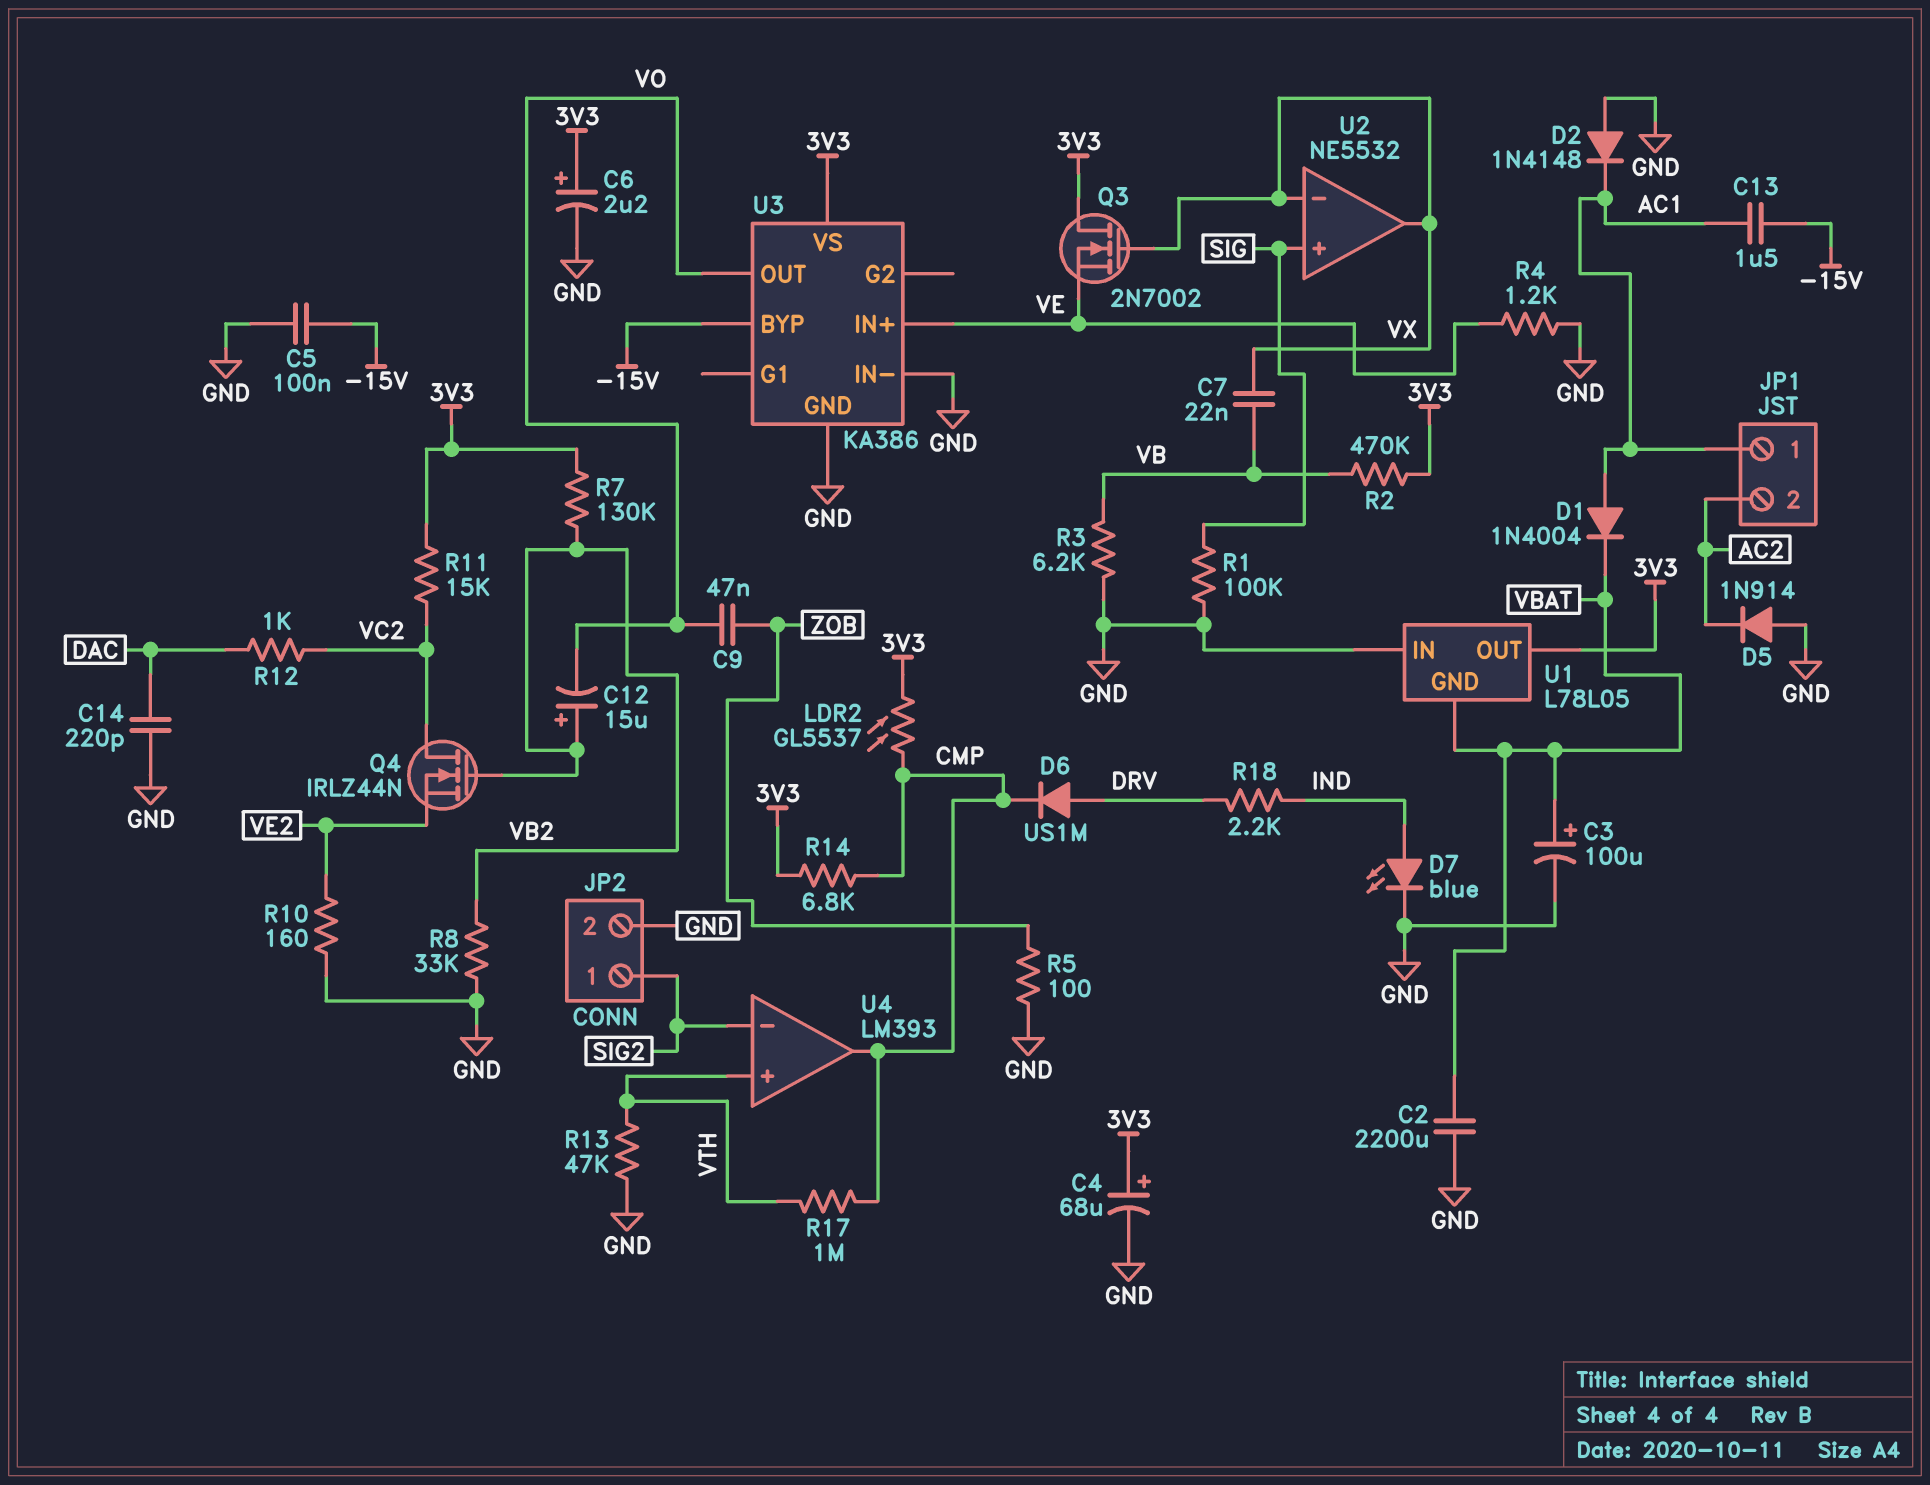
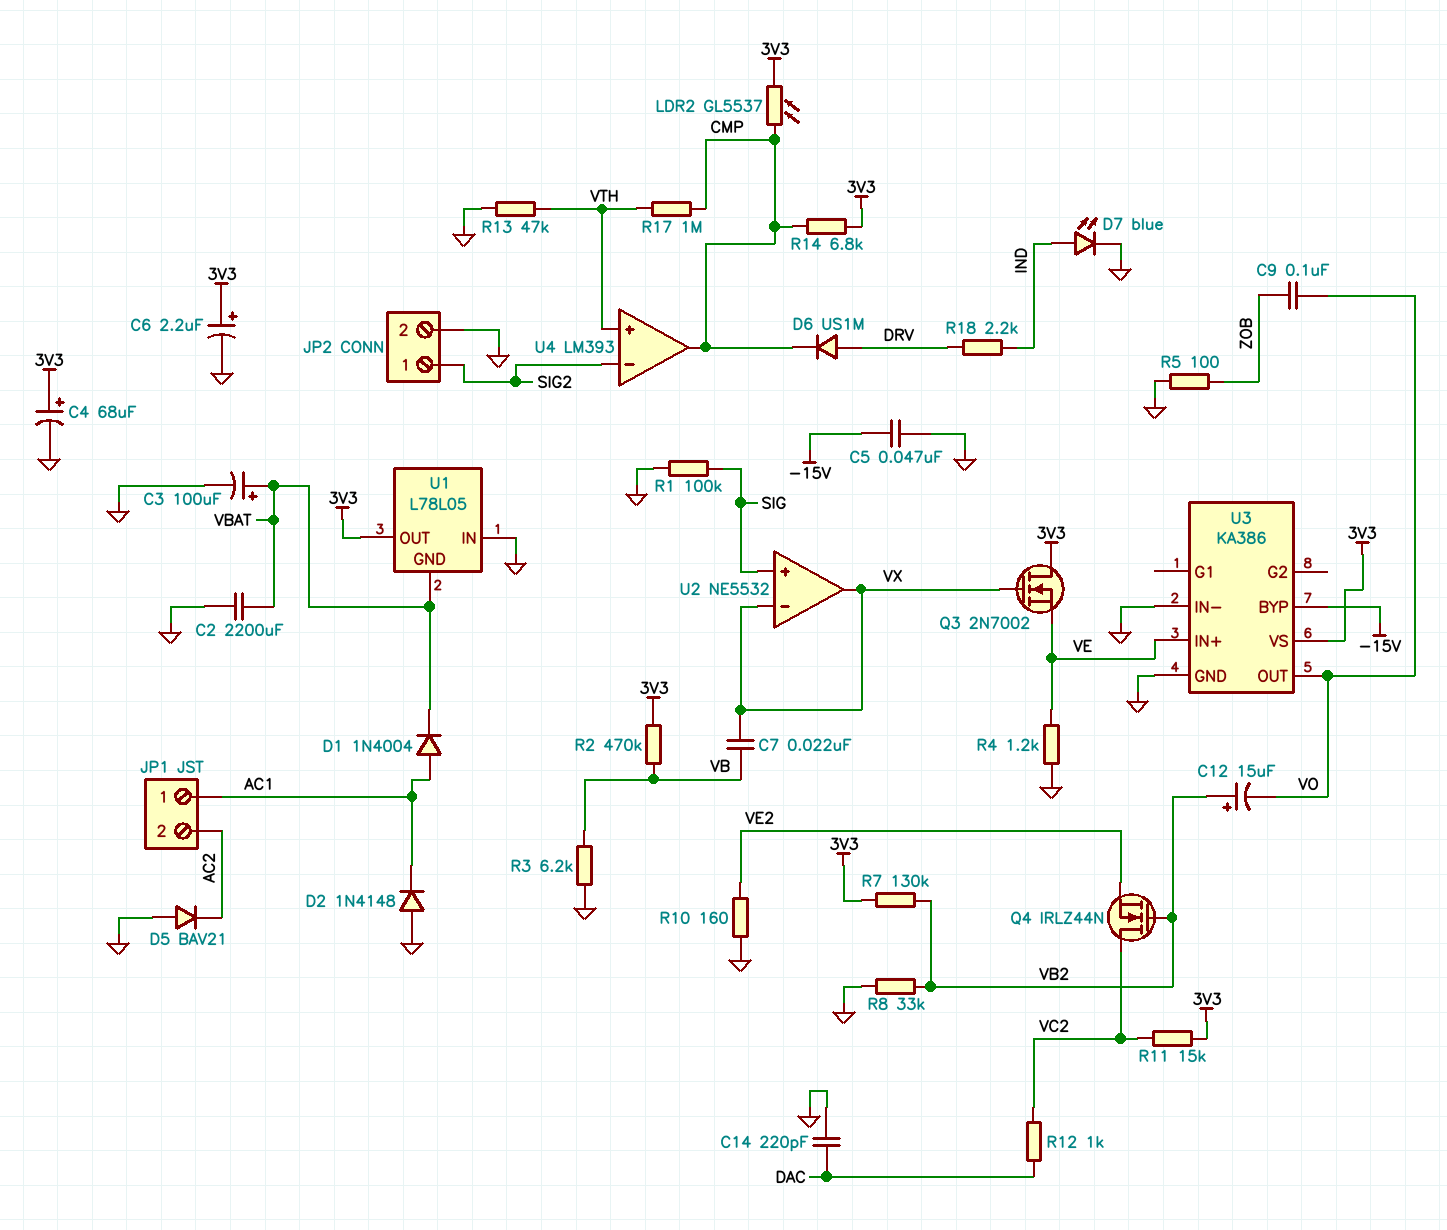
C5: 100nF (-15V, GND) -> 47nF (-15V, GND)
C9: 47nF (VO, ZOB) -> 100nF (VO, ZOB)
C13: 1.5uF (-15V, AC1) -> none
D5: diode 1N914 (A GND, K AC2) -> diode BAV21 (A GND, K AC2)

